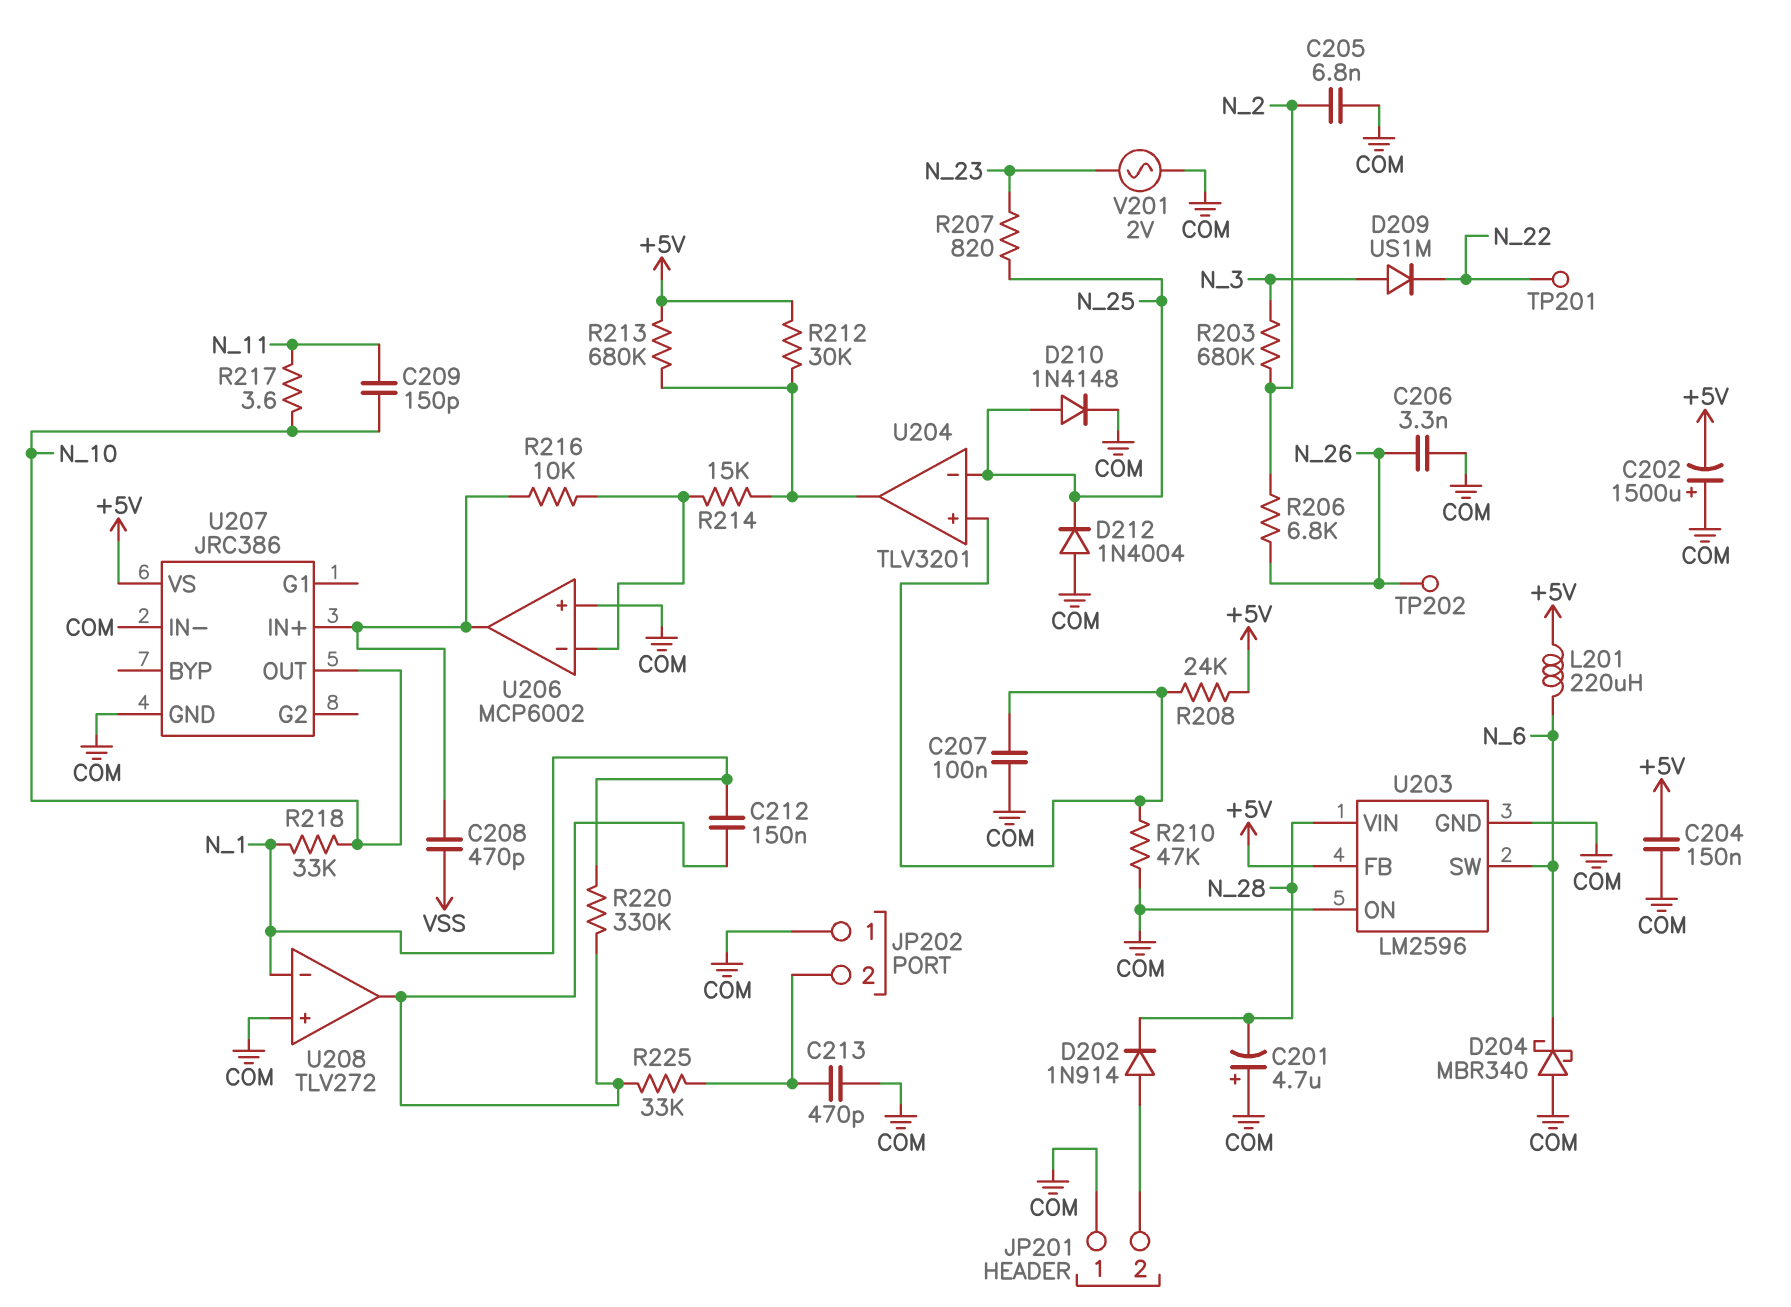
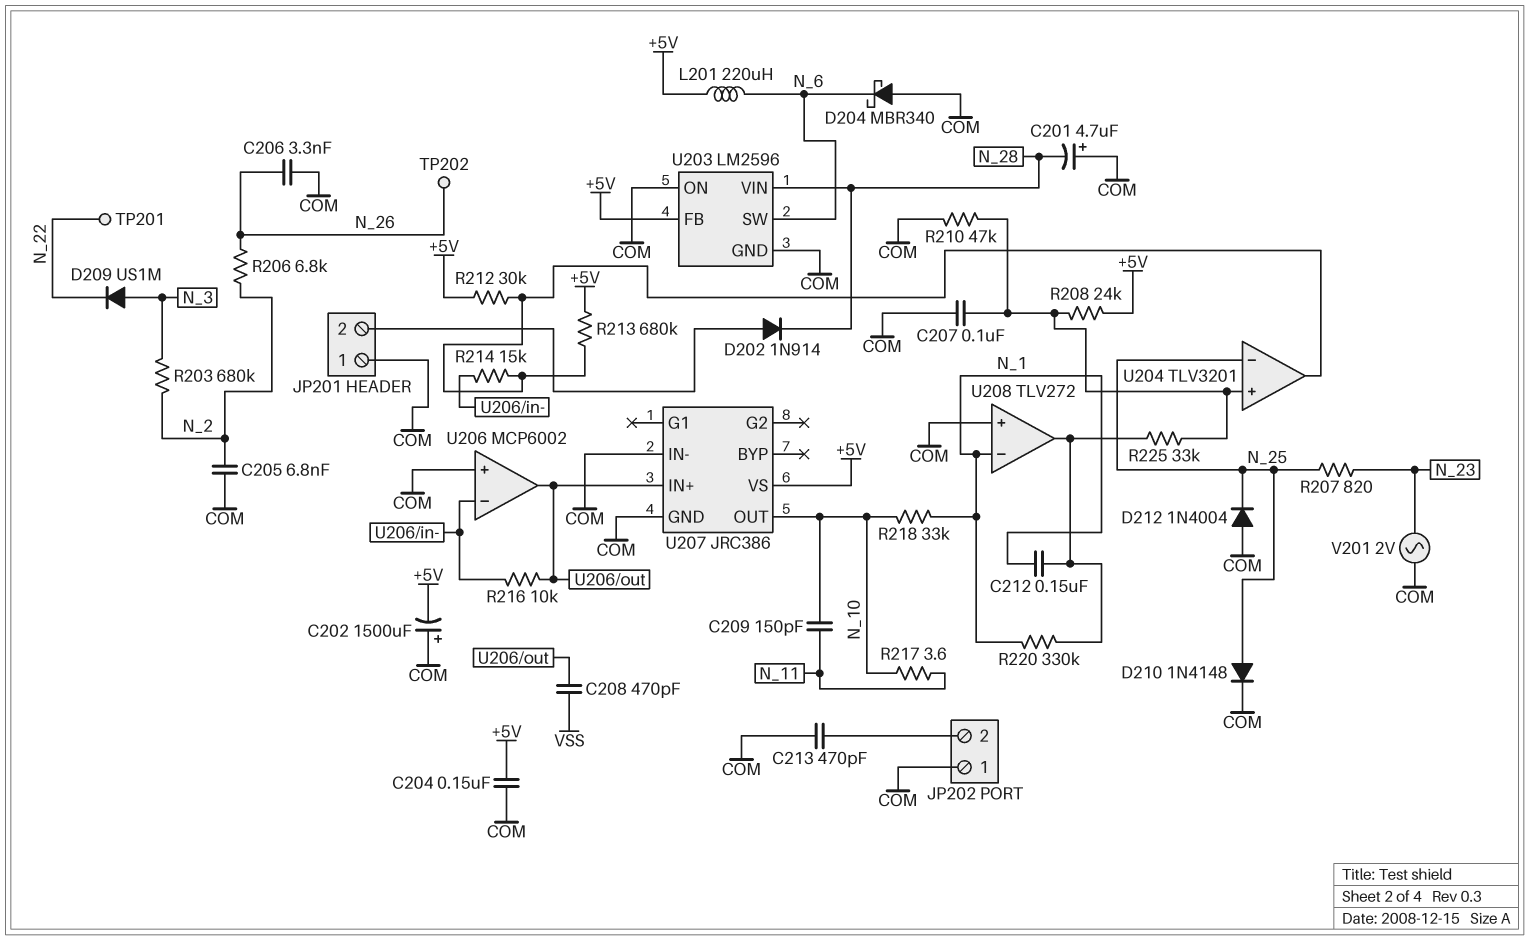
R225: 33k (JP202/2, U208/out) -> 33k (U204/in+, U208/out)

